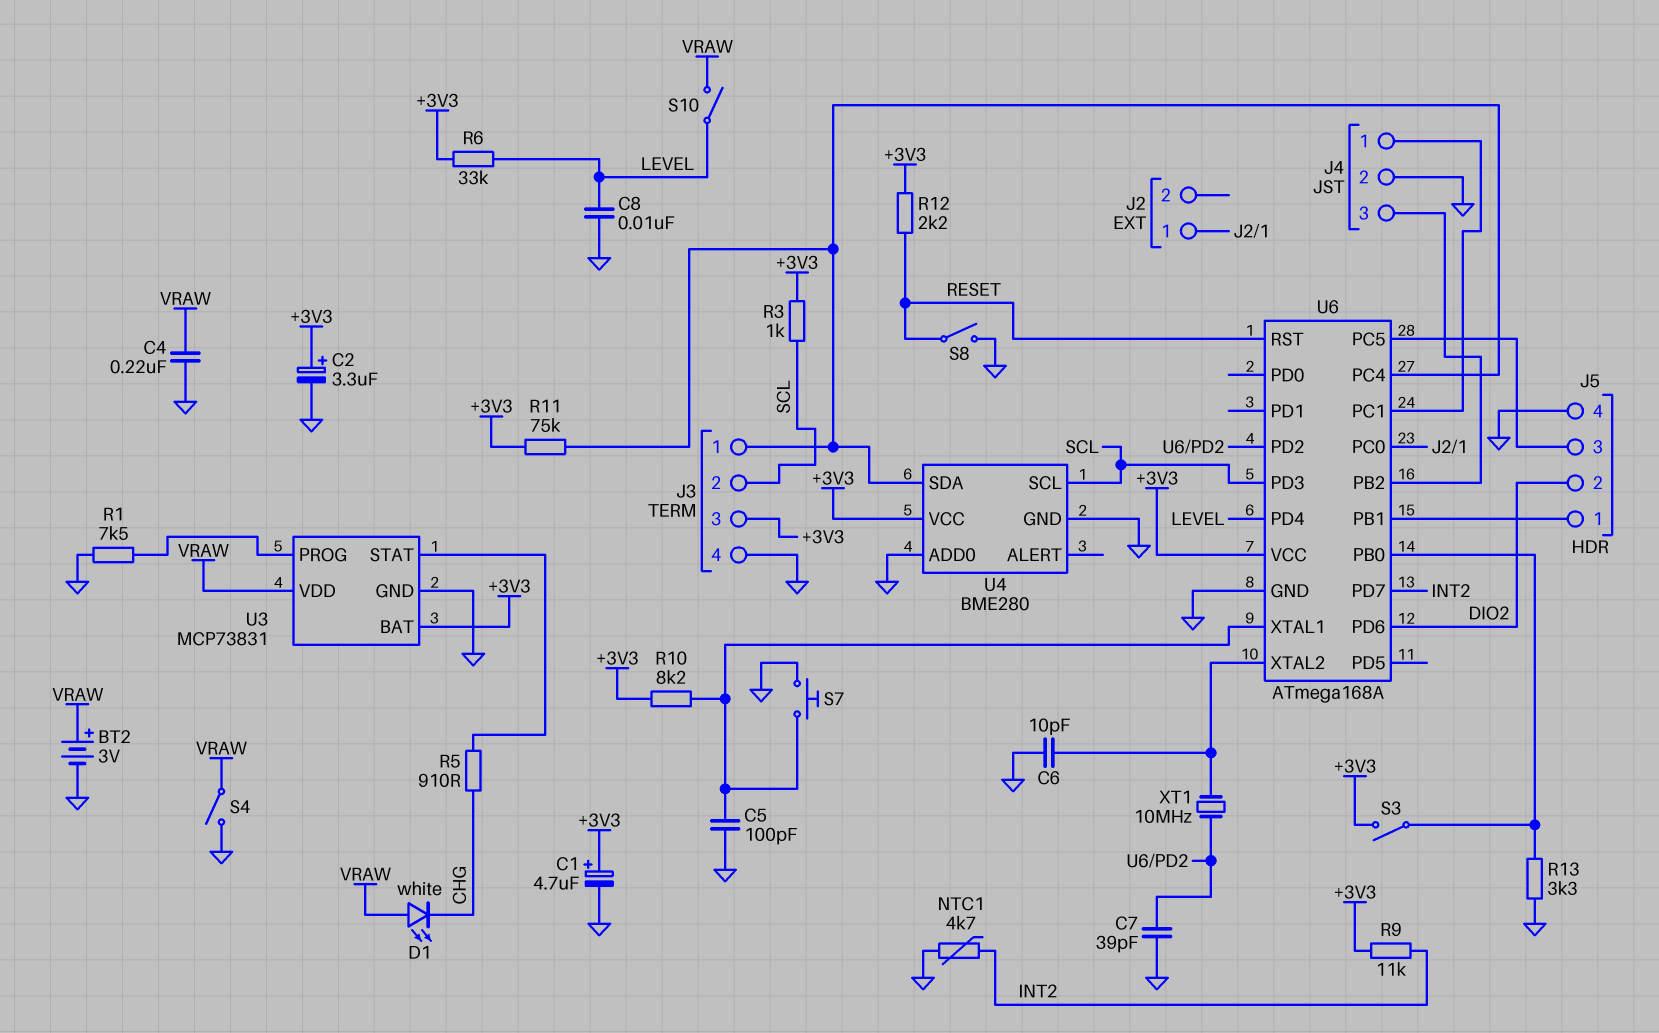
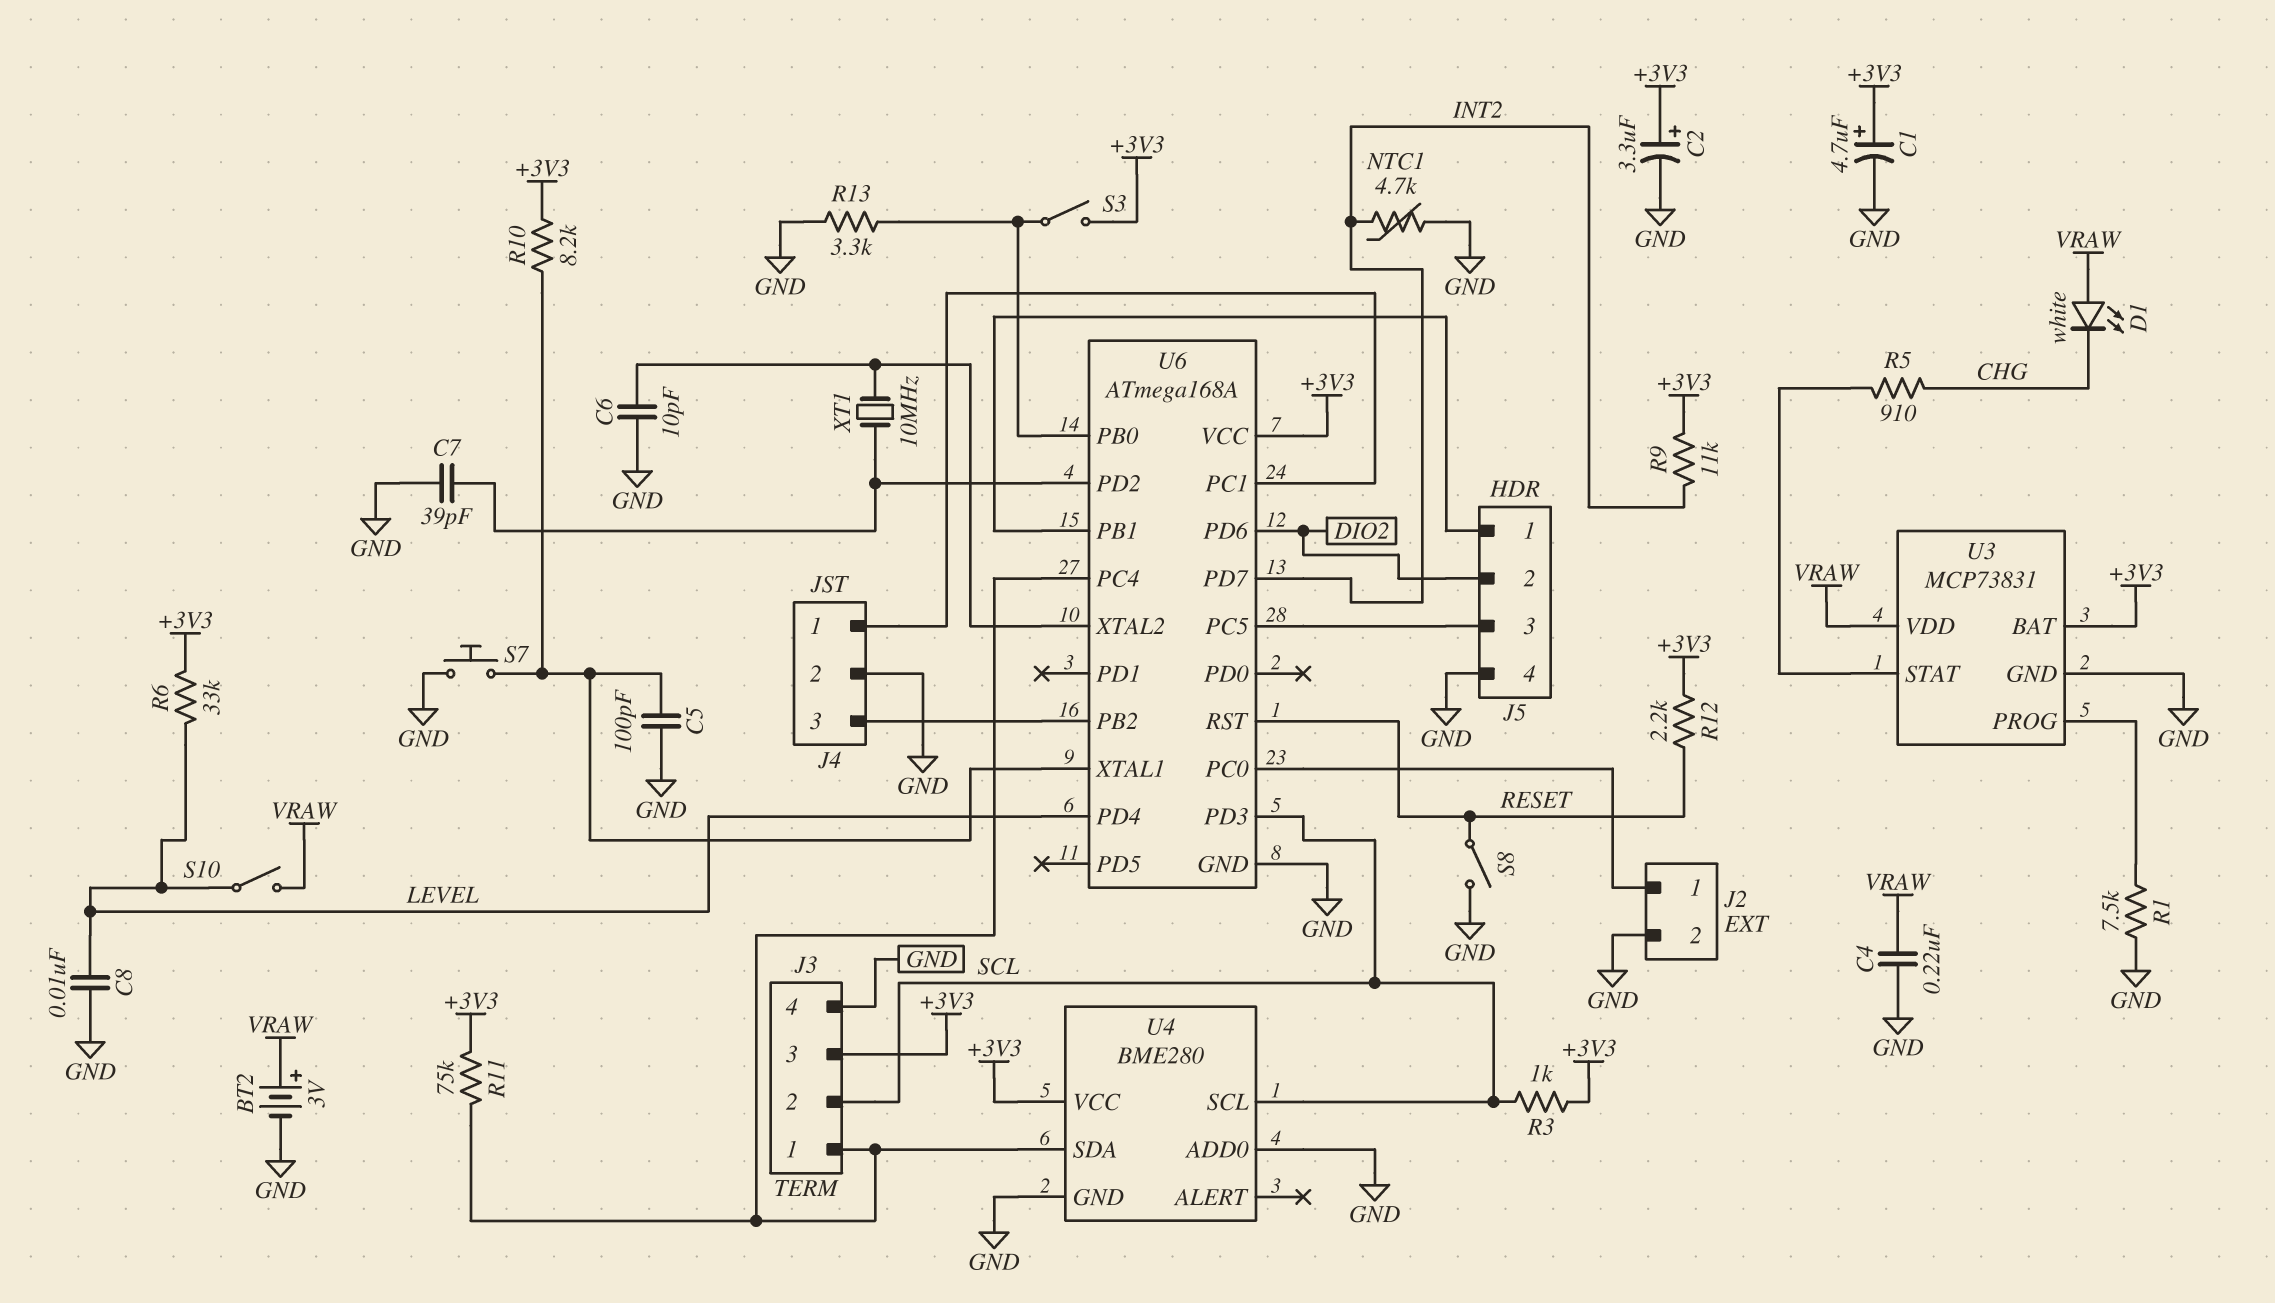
J2 pin 2: none -> GND
S4: switch (GND, VRAW) -> none

